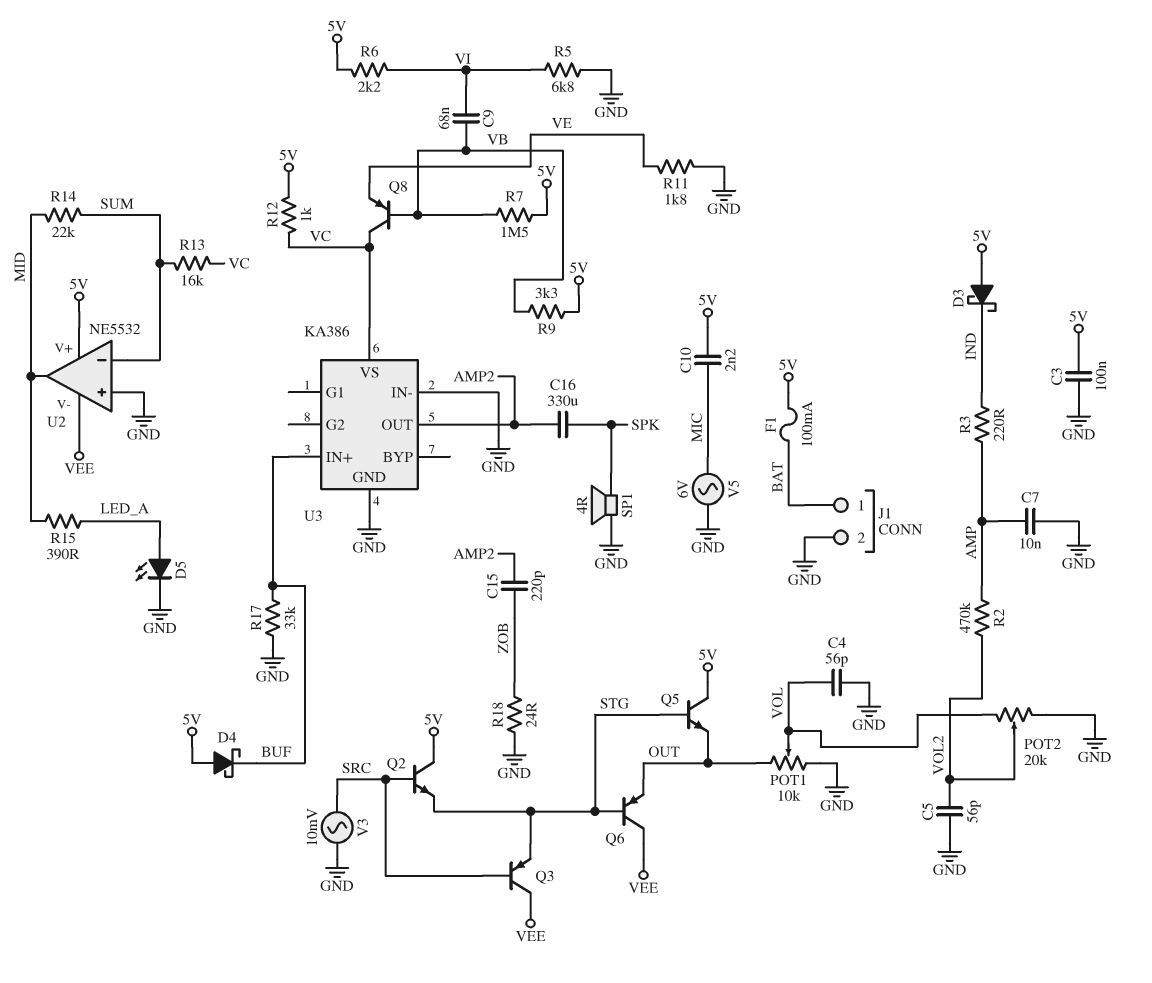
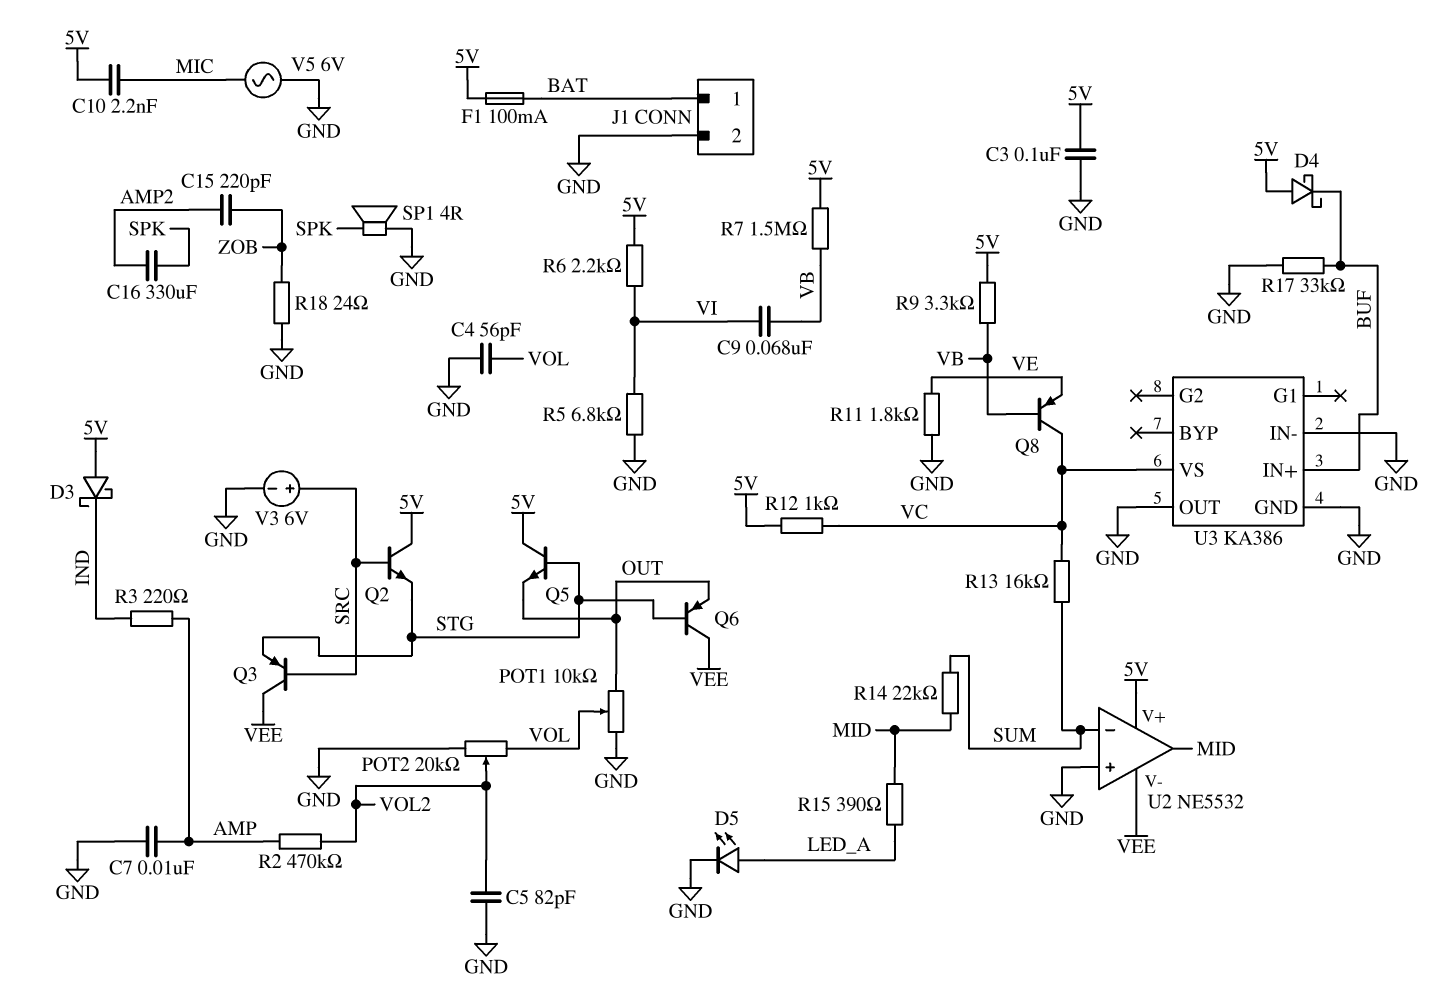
C5: 56pF (GND, VOL2) -> 82pF (GND, VOL2)
U3 pin OUT: AMP2 -> GND
V3: AC 10mV (GND, SRC) -> 6V (plus SRC, minus GND)

